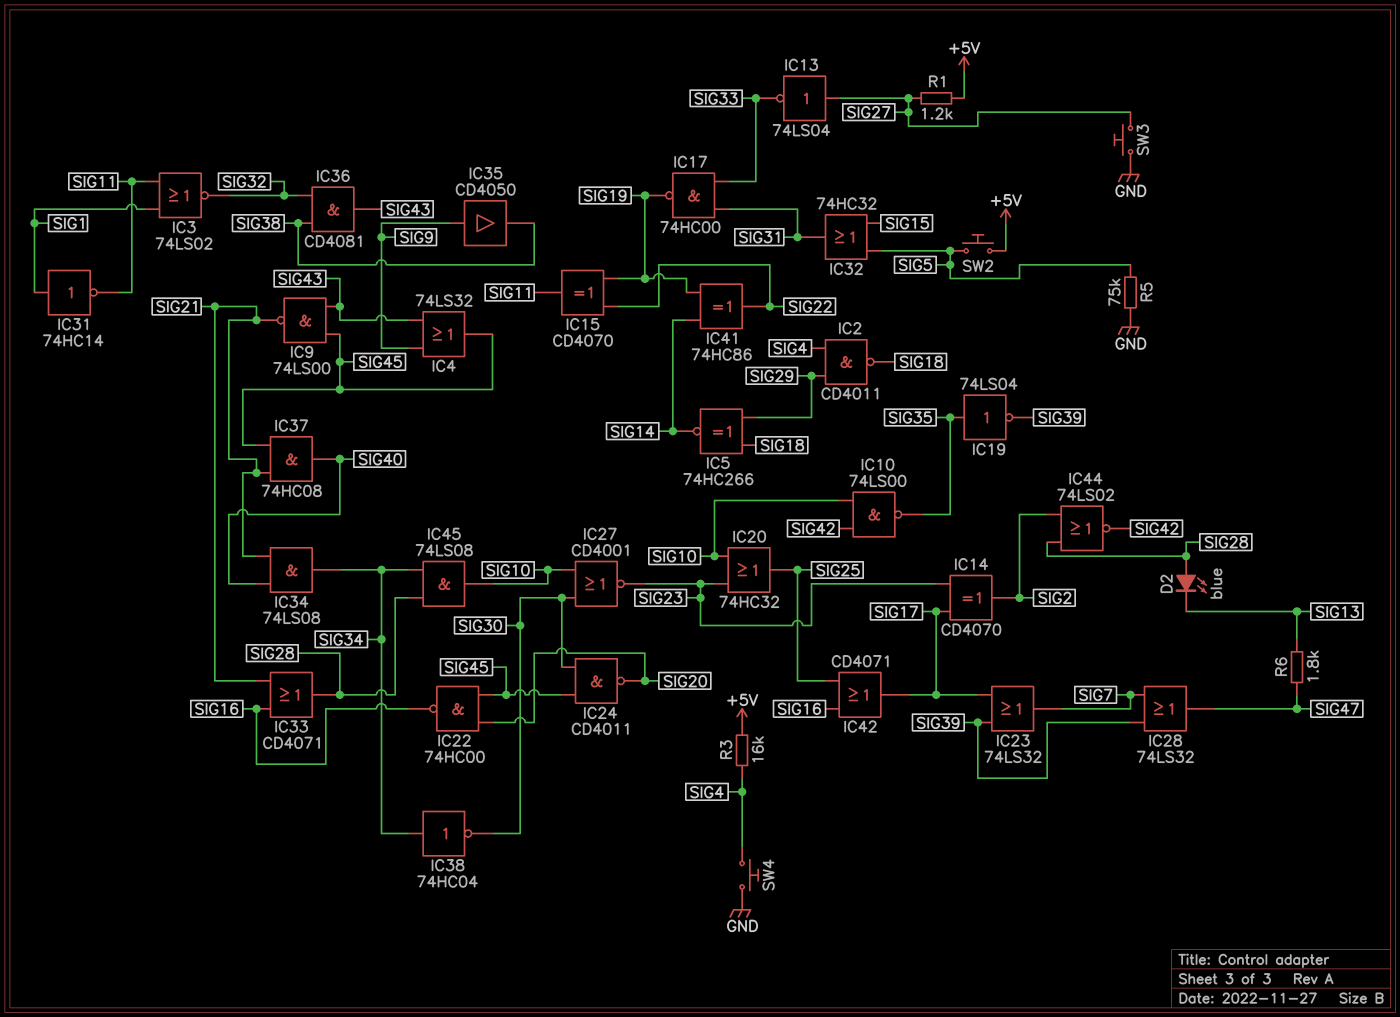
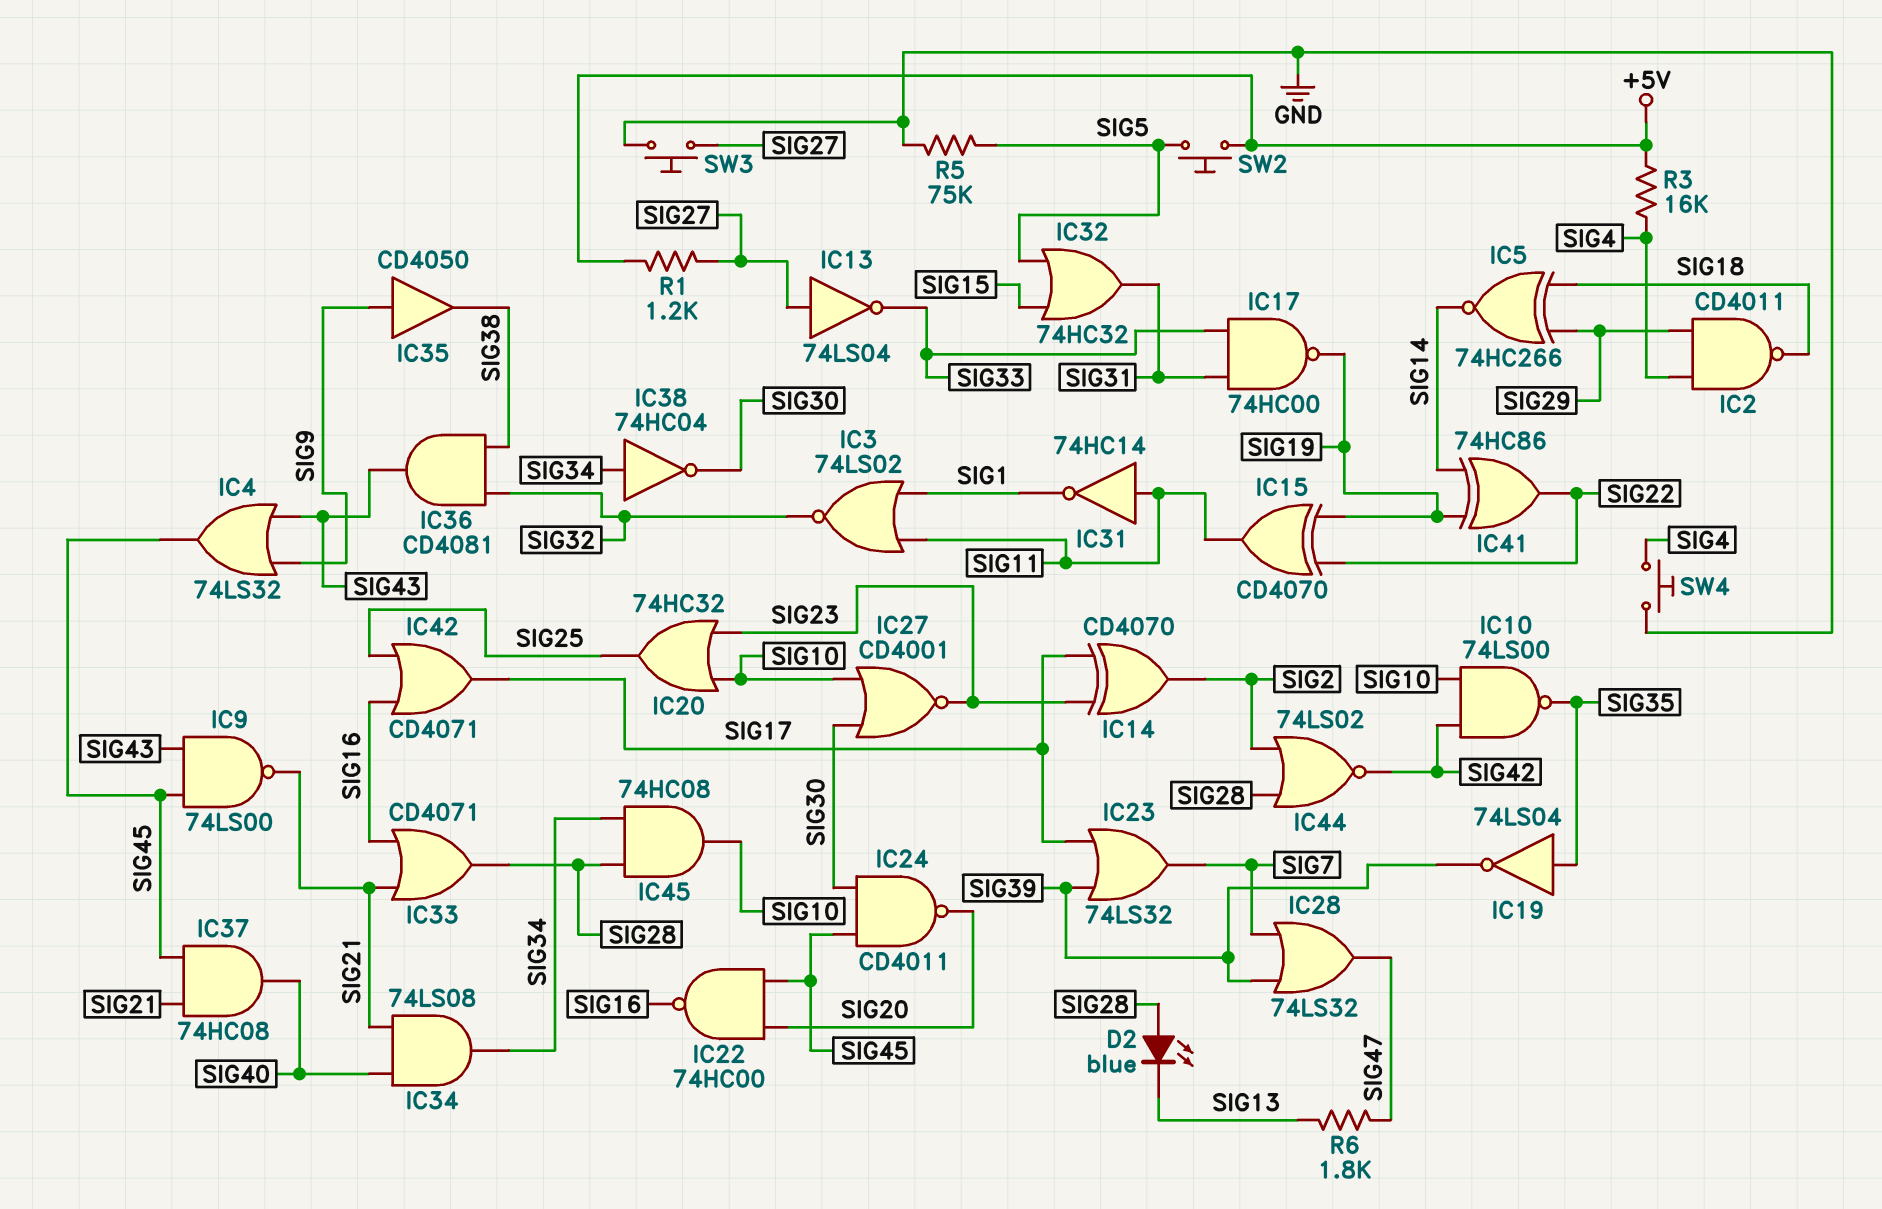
IC31: NOT 74HC14 (in SIG1, out SIG11) -> NOT 74HC14 (in SIG11, out SIG1)
IC45: AND 74LS08 (in SIG28, in SIG34, out SIG10) -> AND 74HC08 (in SIG28, in SIG34, out SIG10)

